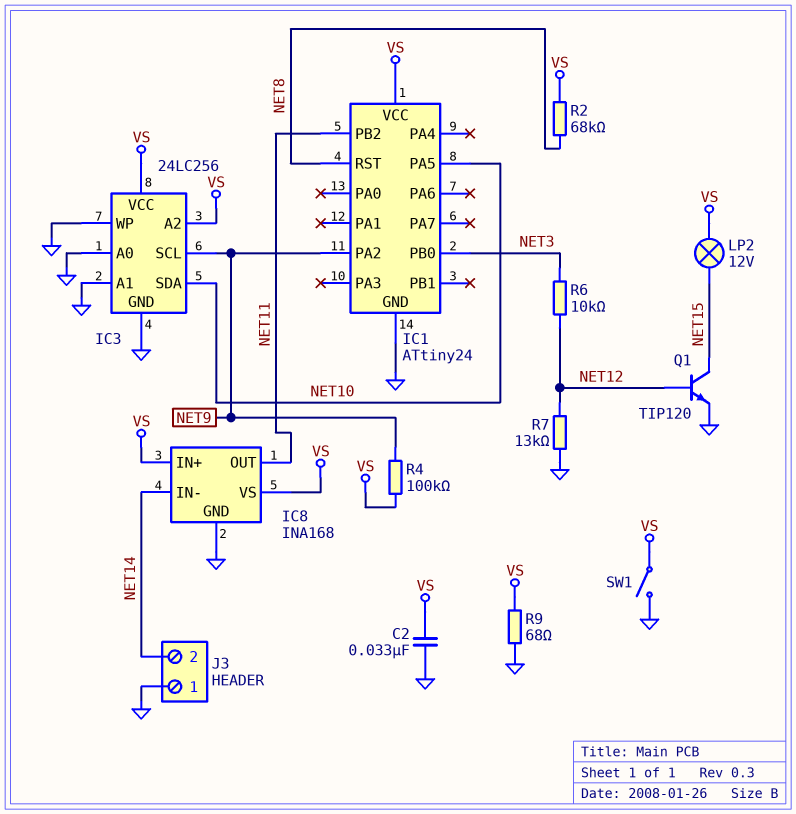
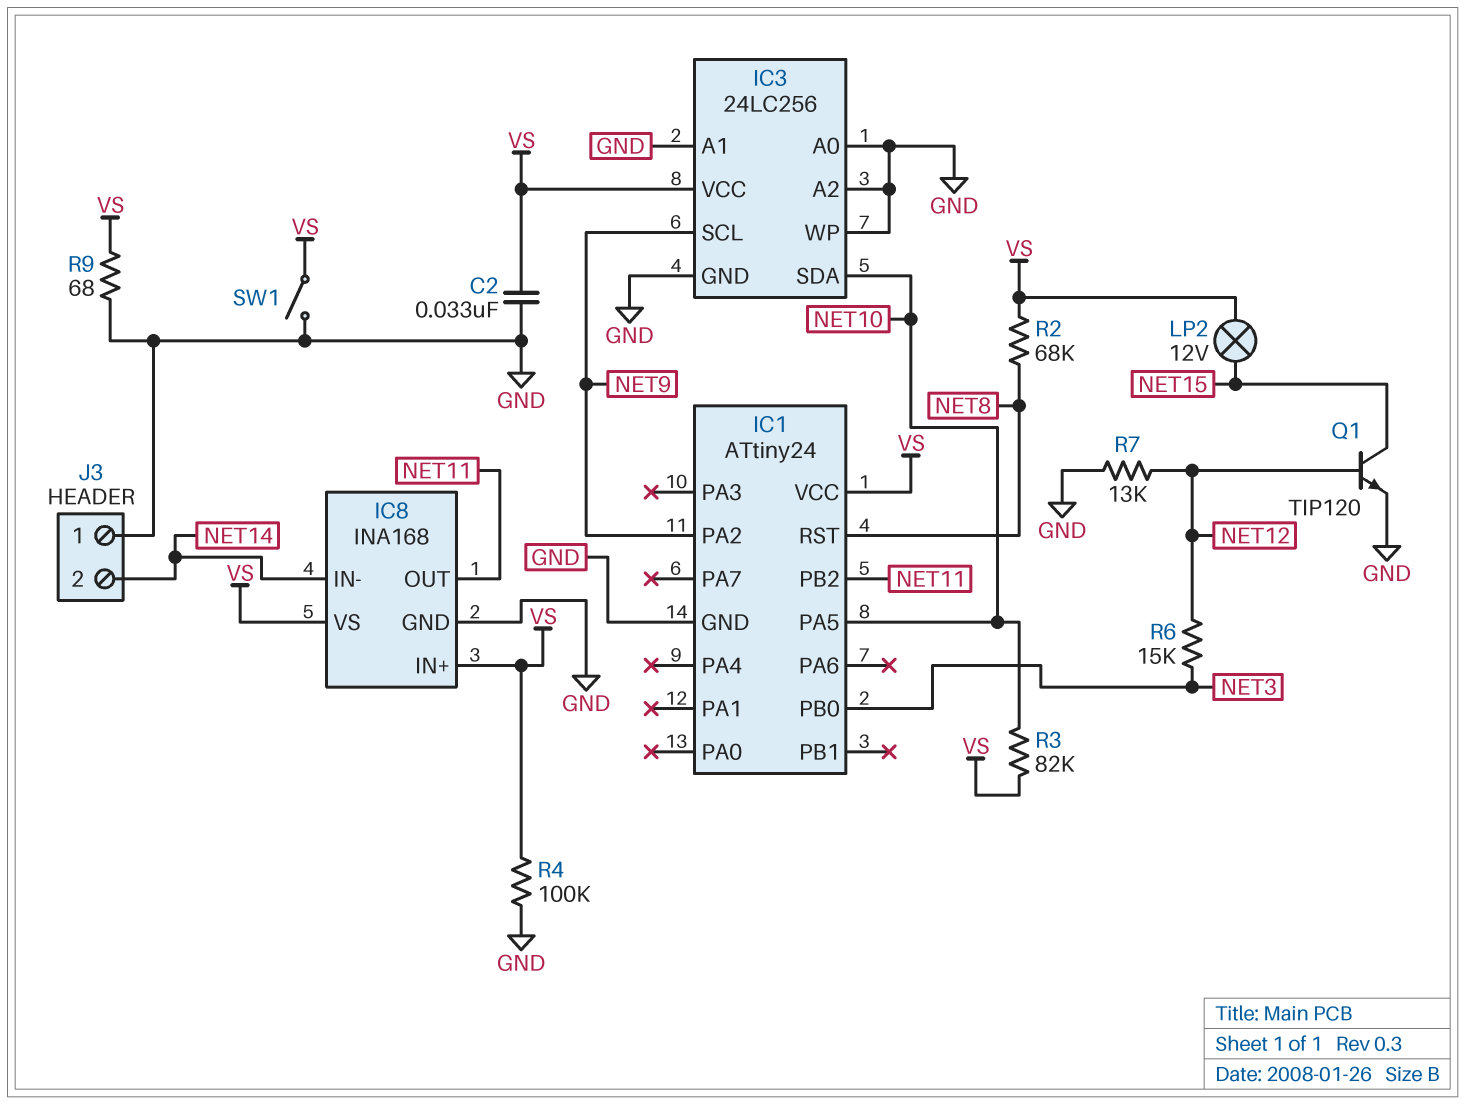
IC3 pin A2: VS -> GND
R3: none -> 82k (NET10, VS)
R4: 100k (NET9, VS) -> 100k (GND, VS)
R6: 10k (NET3, NET12) -> 15k (NET3, NET12)

